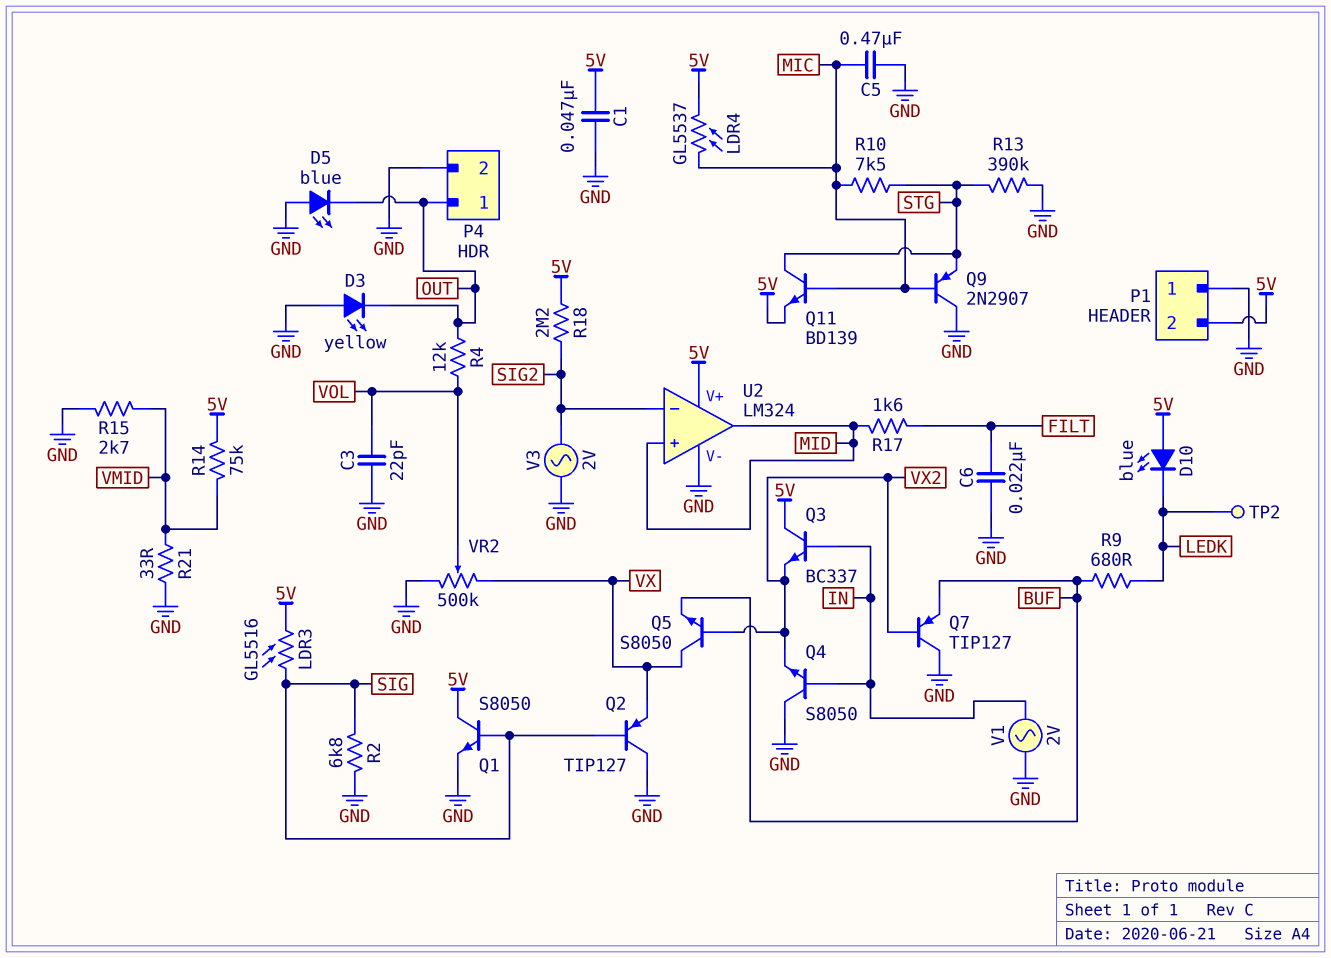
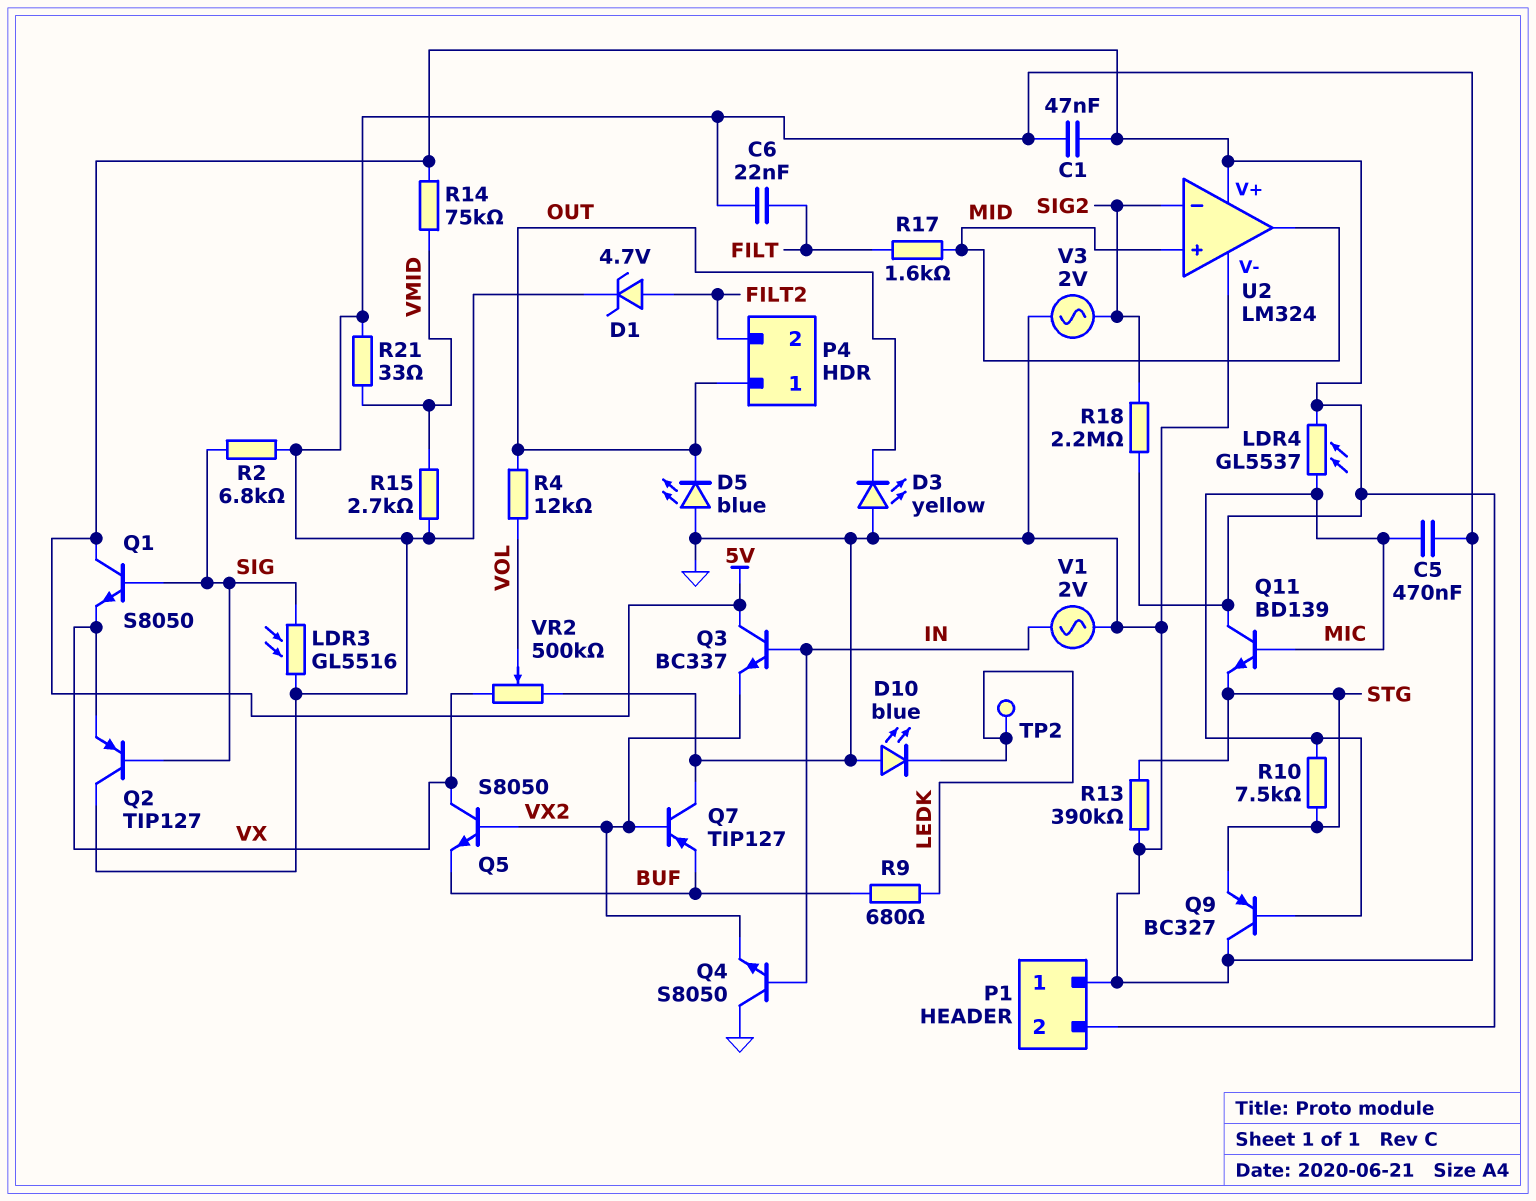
C3: 22pF (GND, VOL) -> none
D1: none -> zener 4.7V (A FILT2, K GND)
D10: LED blue (A 5V, K LEDK) -> LED blue (A GND, K LEDK)
LDR3: GL5516 (5V, SIG) -> GL5516 (GND, SIG)
P4 pin 2: GND -> FILT2
Q1: NPN S8050 (B SIG, C 5V, E GND) -> NPN S8050 (B SIG, C 5V, E VX)
Q9: PNP 2N2907 (B MIC, C GND, E STG) -> PNP BC327 (B MIC, C GND, E STG)
Q11: NPN BD139 (B MIC, C STG, E 5V) -> NPN BD139 (B MIC, C 5V, E STG)

